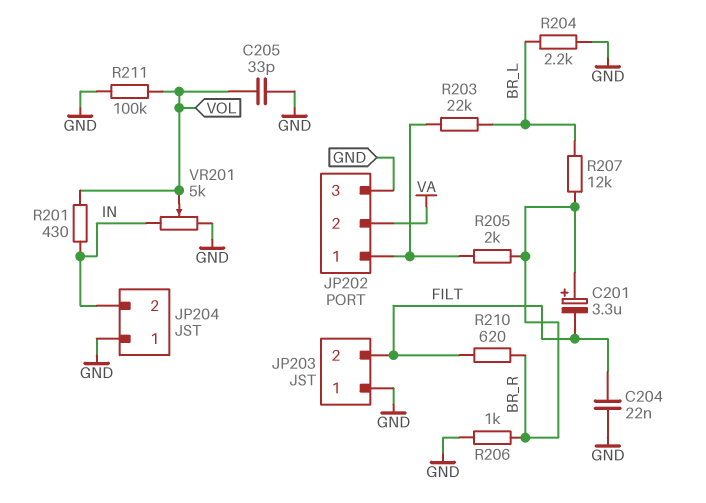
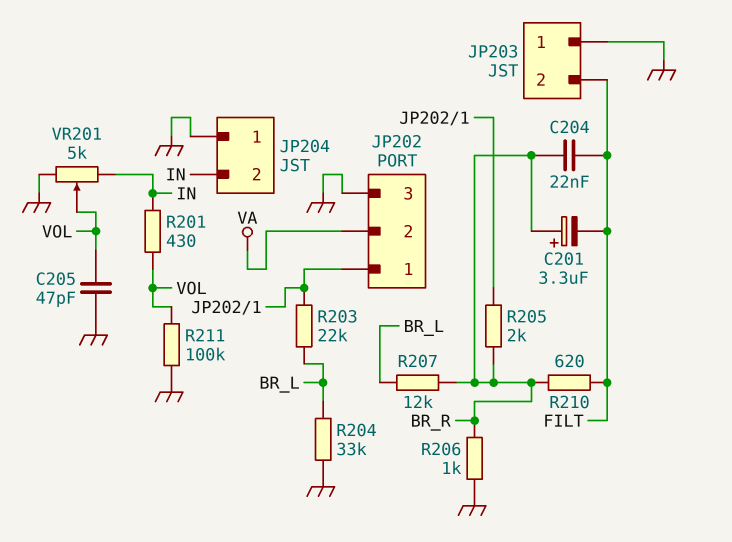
C204: 22nF (FILT, GND) -> 22nF (BR_R, FILT)
C205: 33pF (GND, VOL) -> 47pF (GND, VOL)
R204: 2.2k (BR_L, GND) -> 33k (BR_L, GND)

